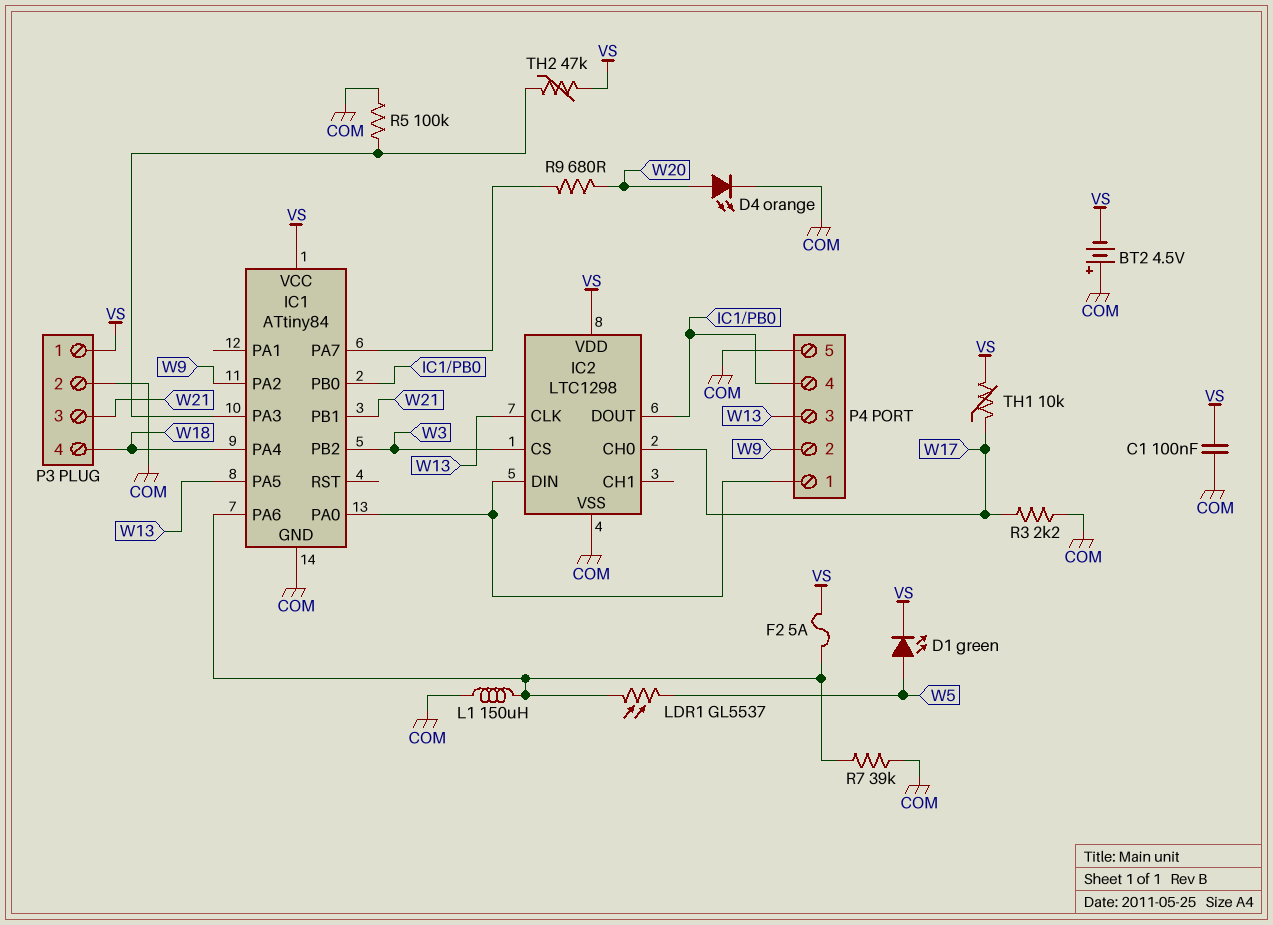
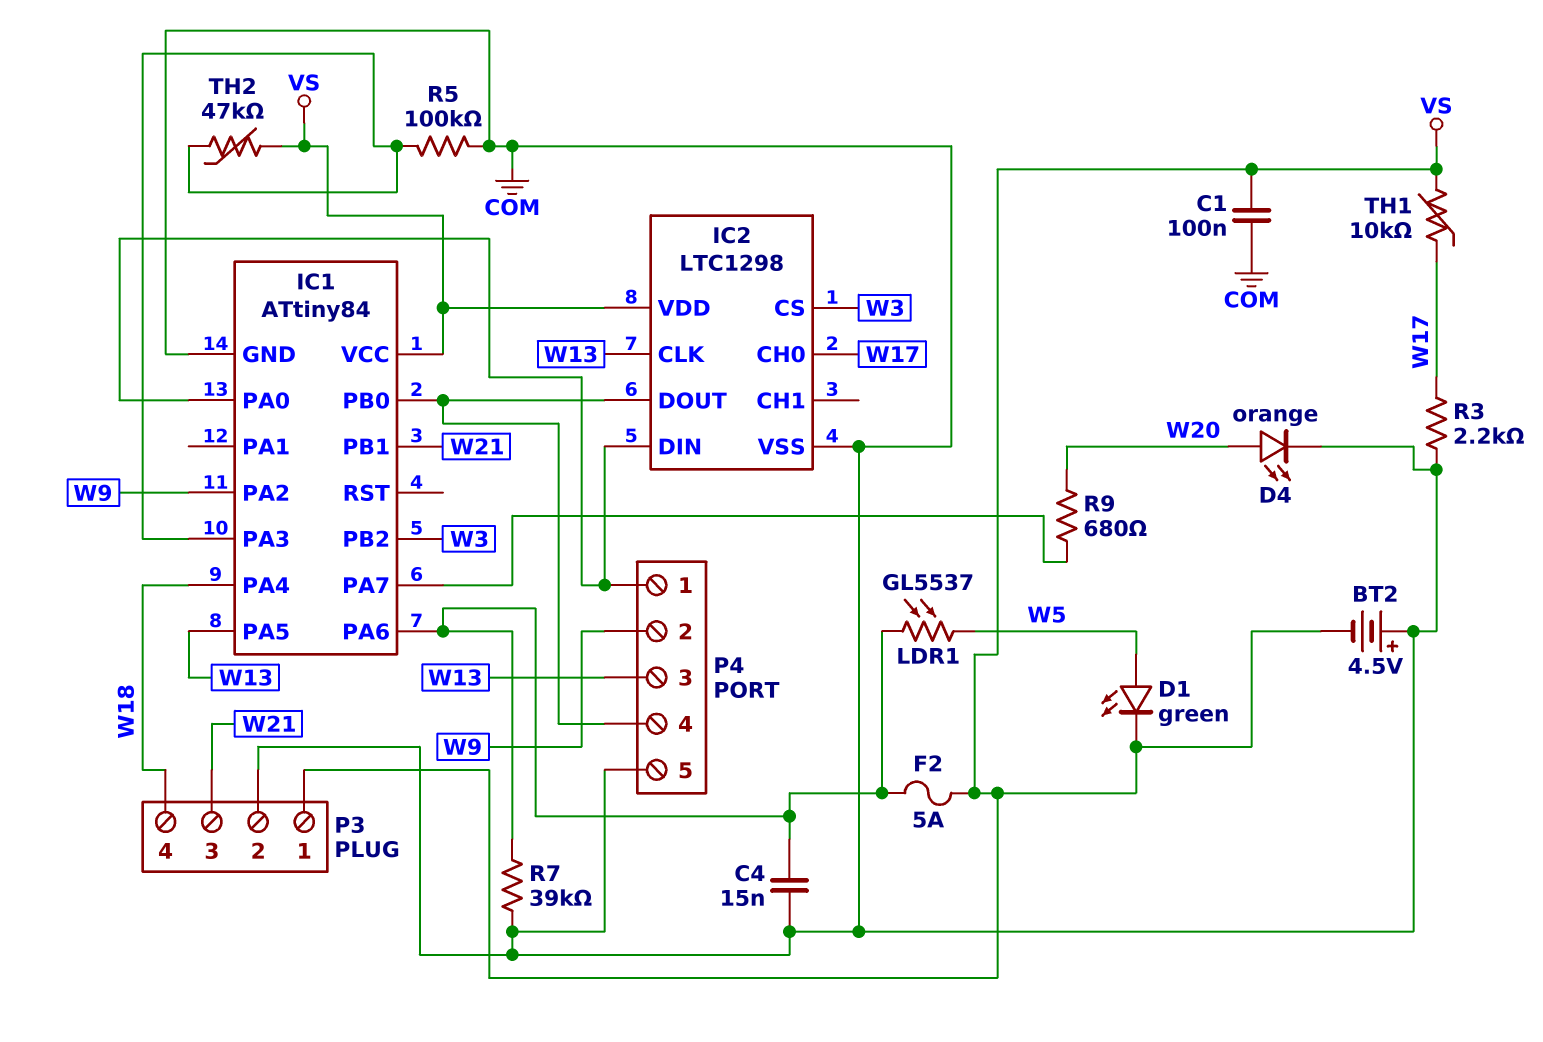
C4: none -> 15nF (COM, IC1/PA6)
L1: 150uH (COM, IC1/PA6) -> none

